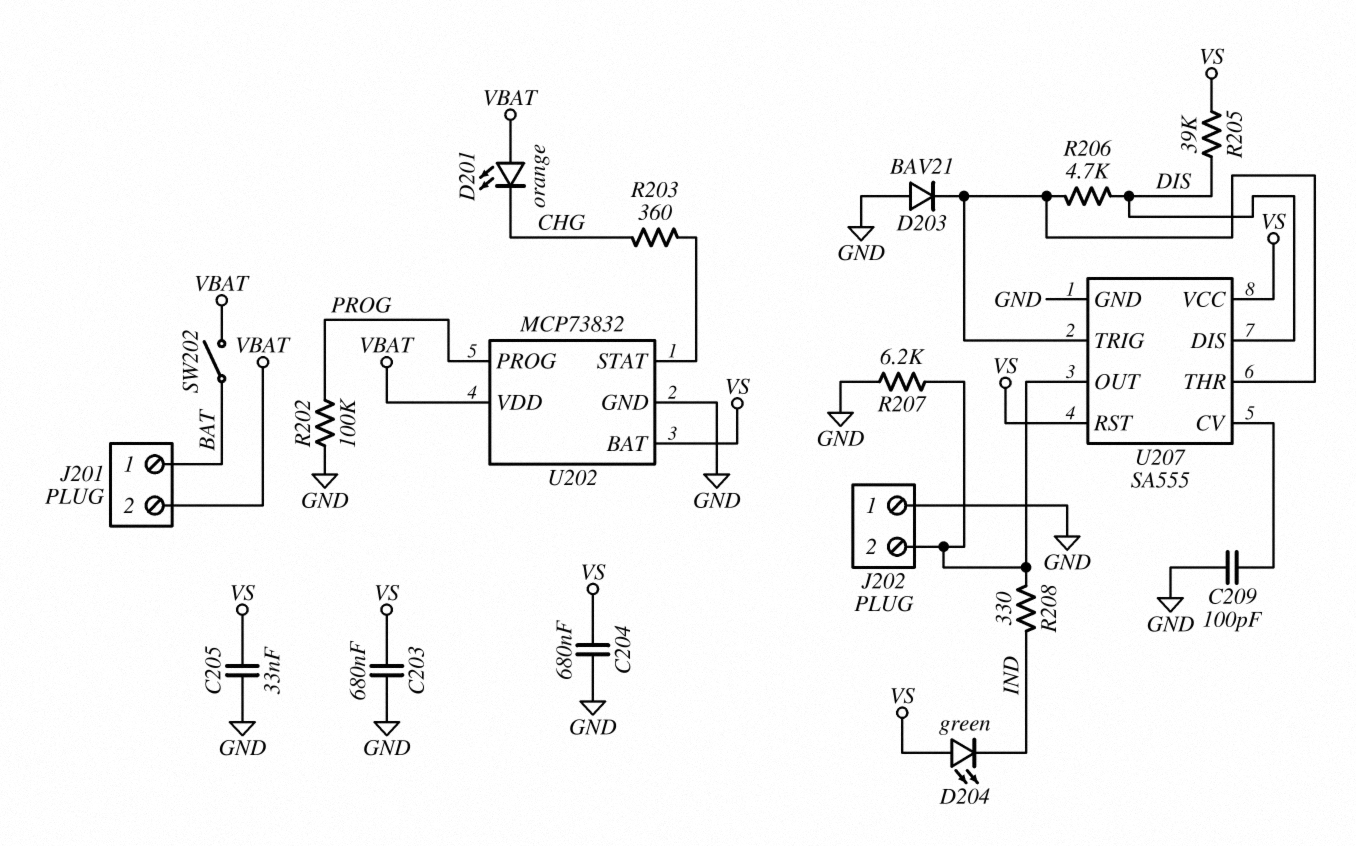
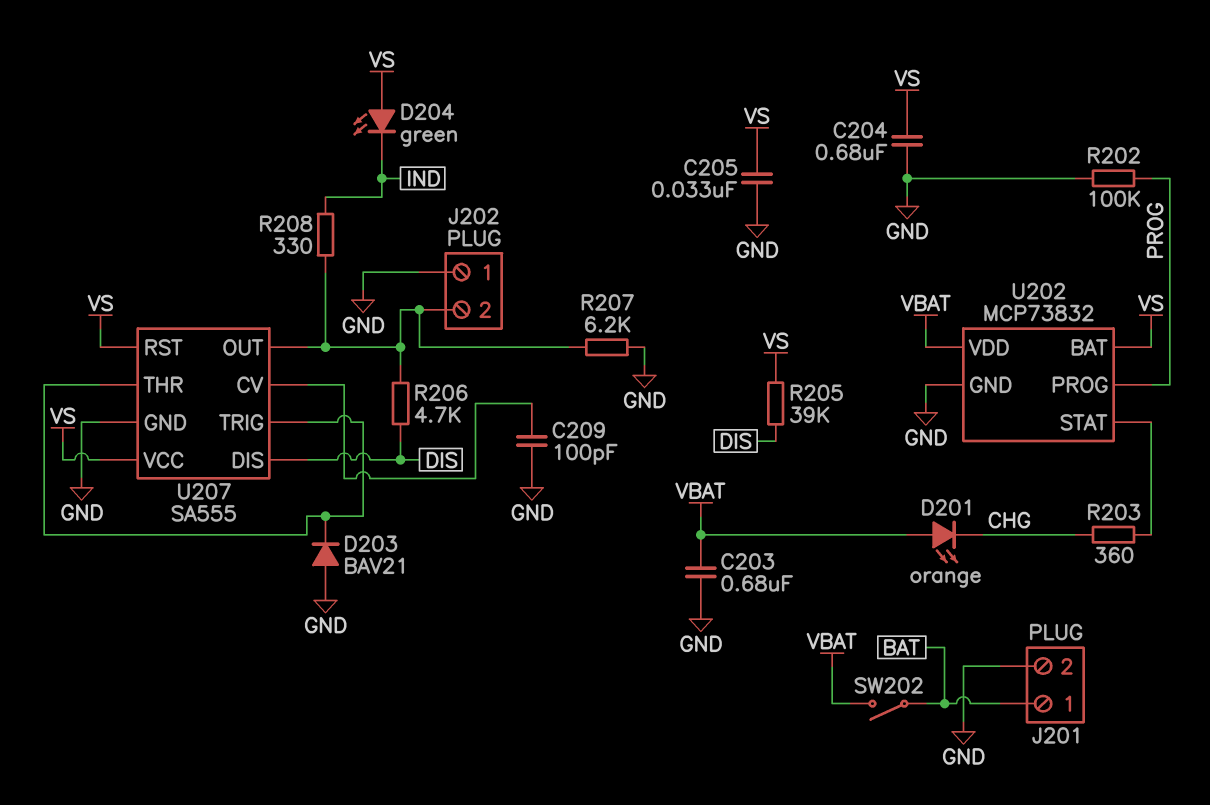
C203: 680nF (GND, VS) -> 680nF (GND, VBAT)
J201 pin 2: VBAT -> GND
R206: 4.7k (DIS, U207/THR) -> 4.7k (DIS, J202/2)

